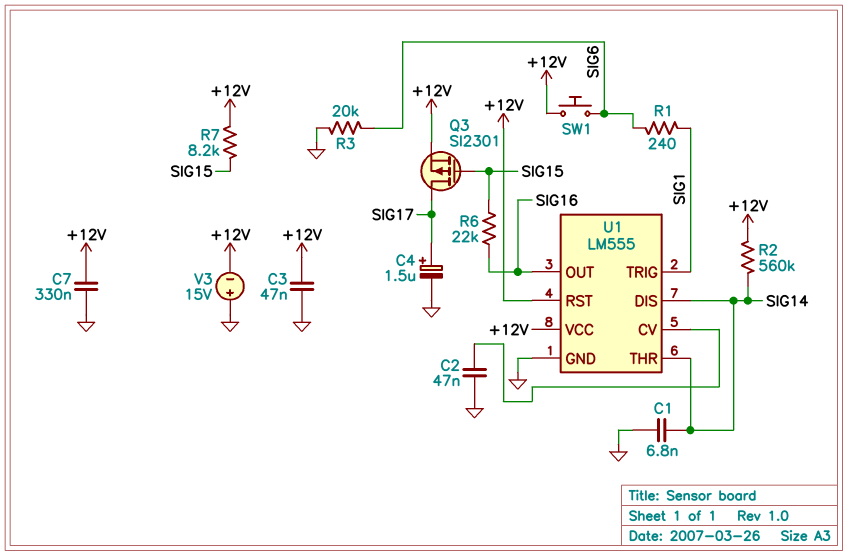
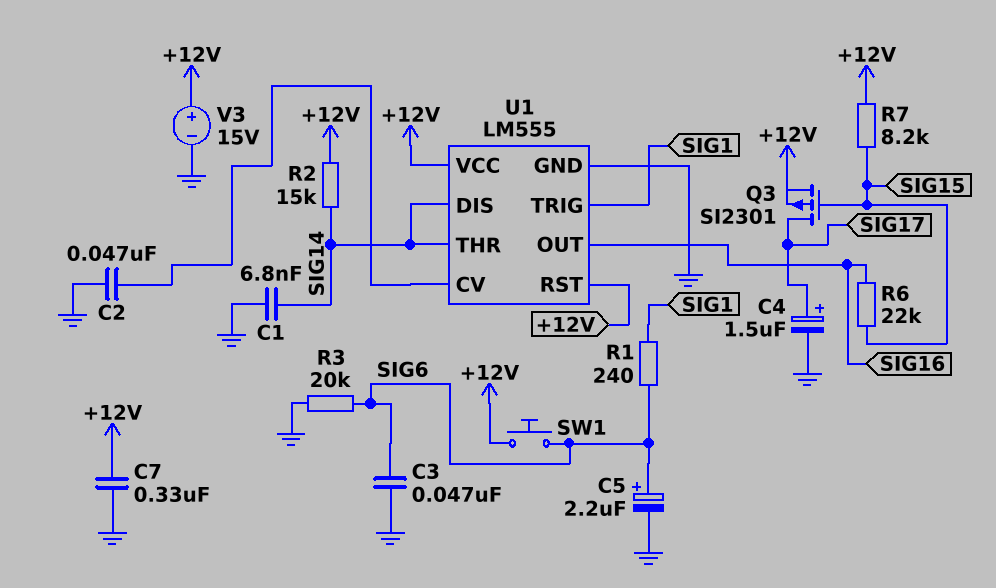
C3: 47nF (+12V, GND) -> 47nF (GND, SIG6)
C5: none -> 2.2uF (plus SIG6, minus GND)
R2: 560k (+12V, SIG14) -> 15k (+12V, SIG14)
V3: 15V (plus GND, minus +12V) -> 15V (plus +12V, minus GND)

